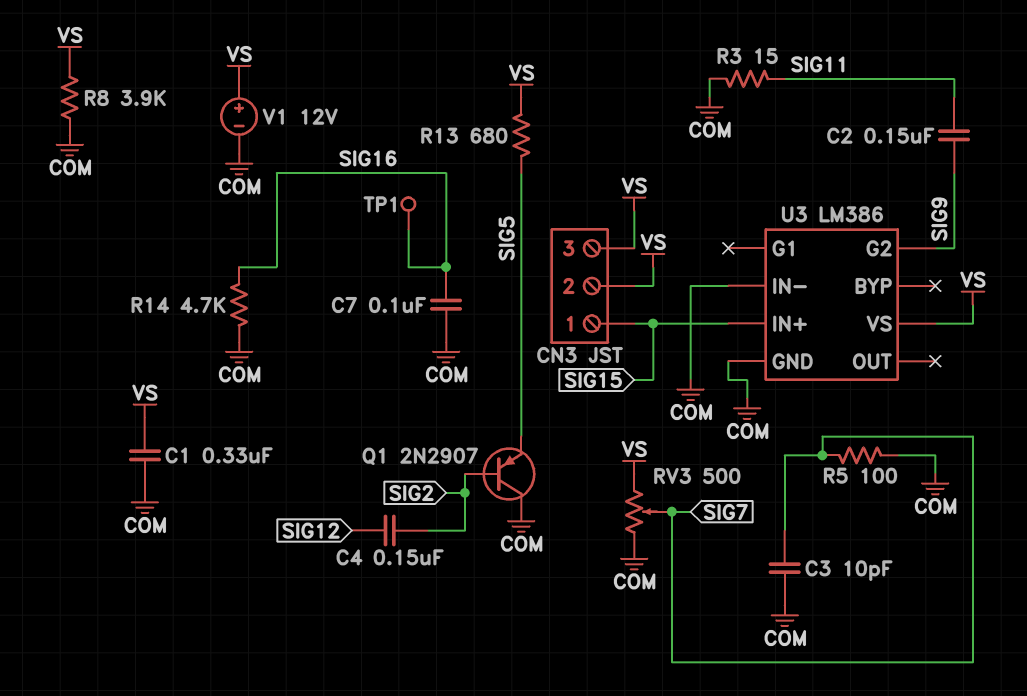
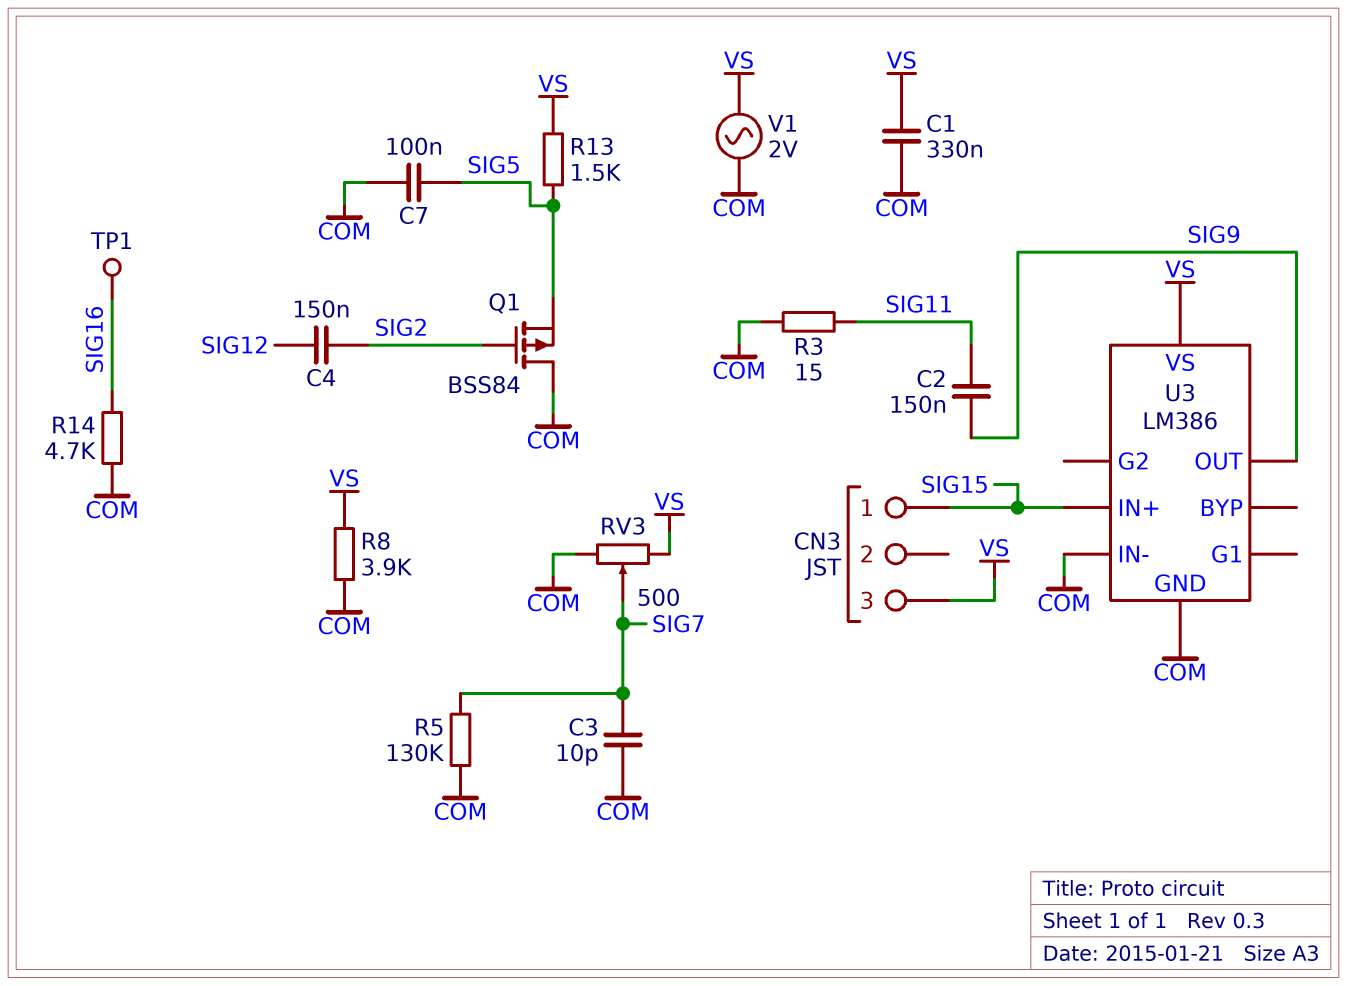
C7: 100nF (COM, SIG16) -> 100nF (COM, SIG5)
CN3 pin 2: VS -> none
Q1: PNP 2N2907 (B SIG2, C COM, E SIG5) -> PMOS BSS84 (G SIG2, D COM, S SIG5)
R5: 100 (COM, SIG7) -> 130k (COM, SIG7)
R13: 680 (SIG5, VS) -> 1.5k (SIG5, VS)
U3 pin G2: SIG9 -> none
U3 pin OUT: none -> SIG9
V1: 12V (plus VS, minus COM) -> AC 2V (COM, VS)

